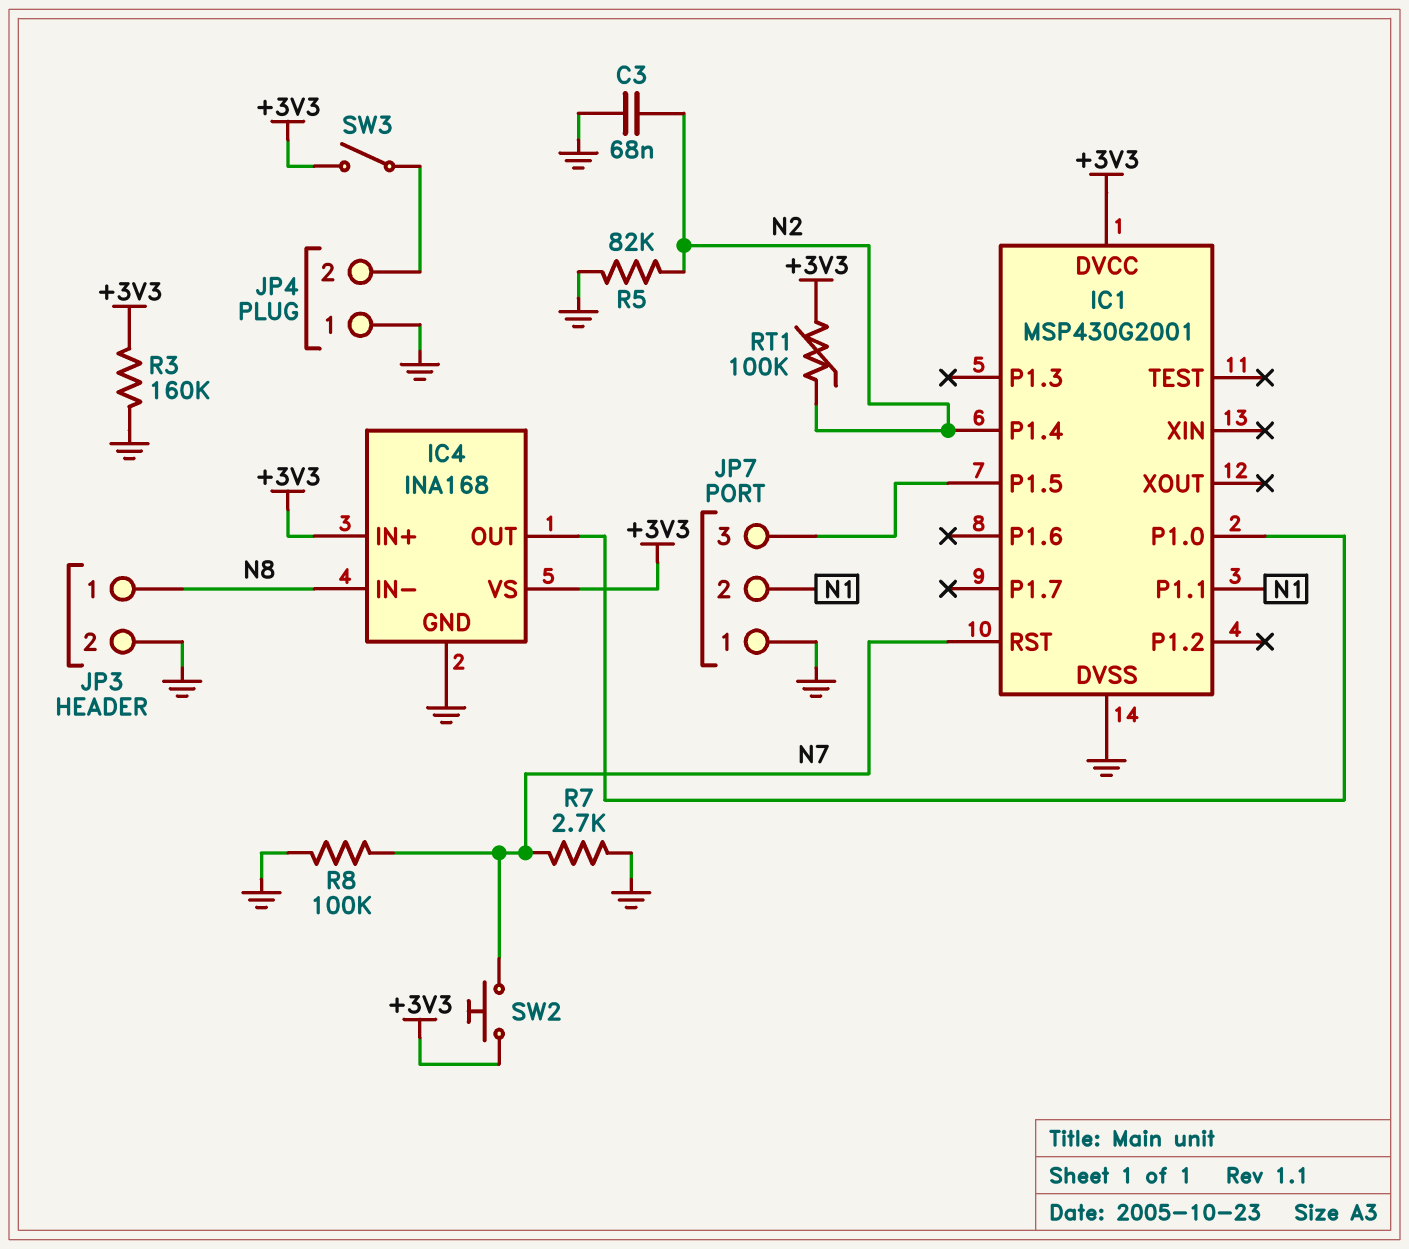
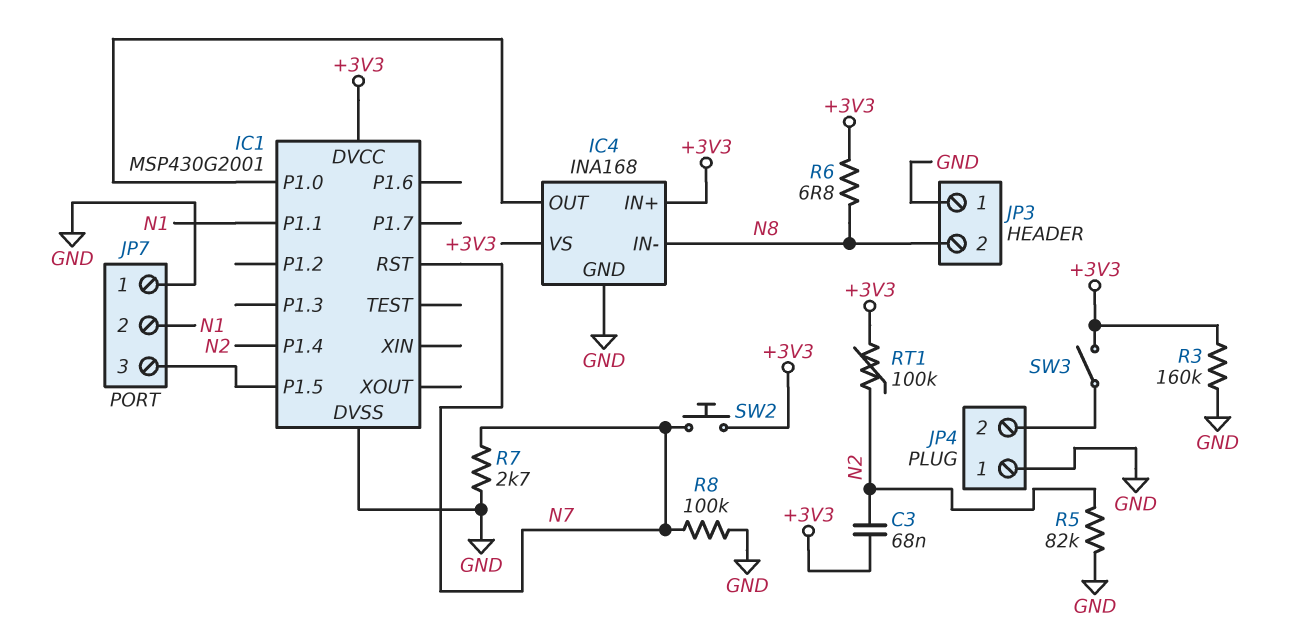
C3: 68nF (GND, N2) -> 68nF (+3V3, N2)
JP3 pin 1: N8 -> GND
JP3 pin 2: GND -> N8
R6: none -> 6.8 (+3V3, N8)

